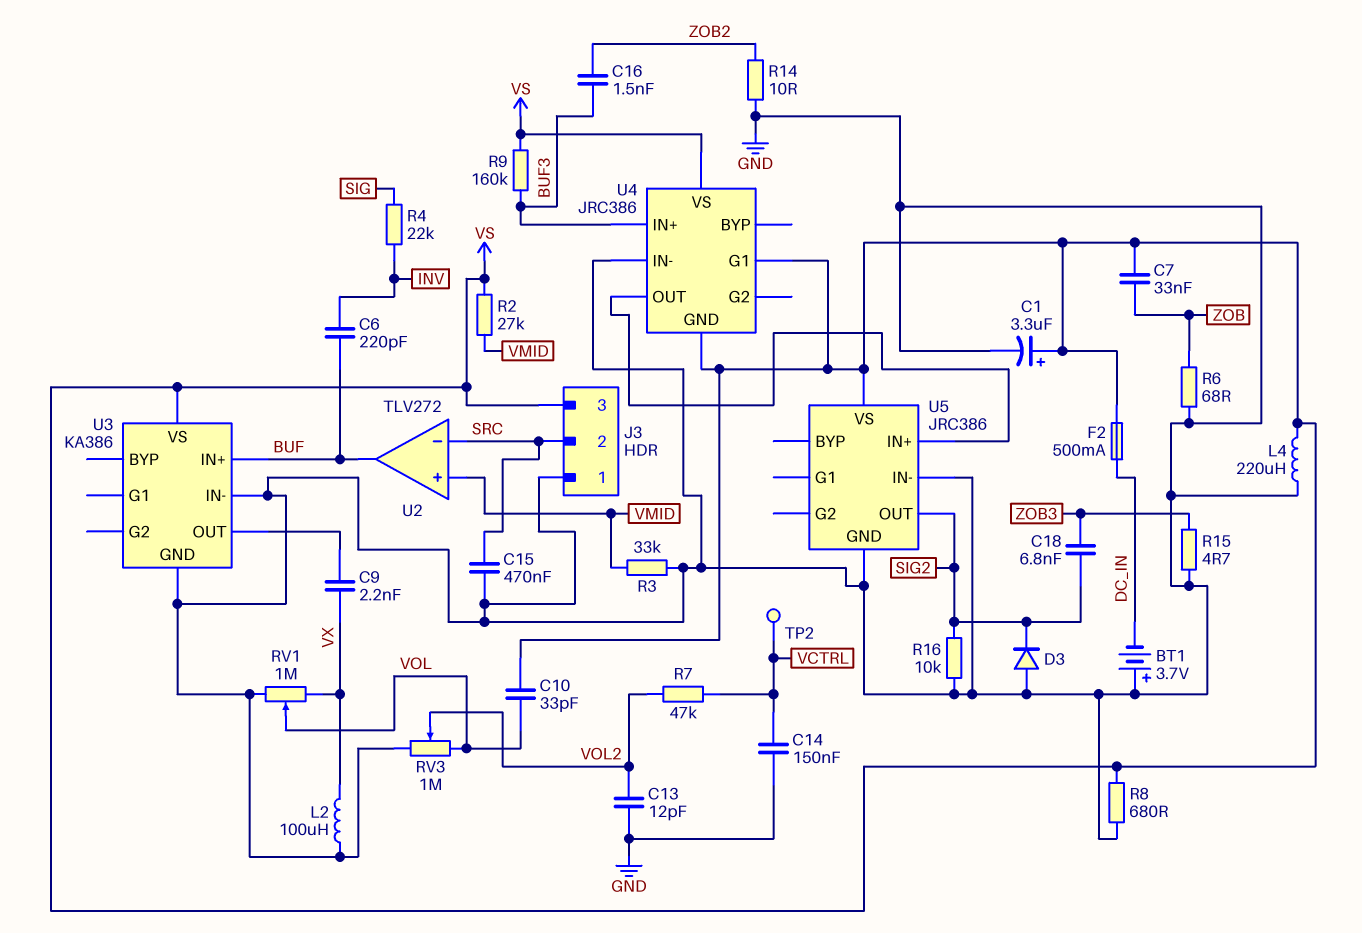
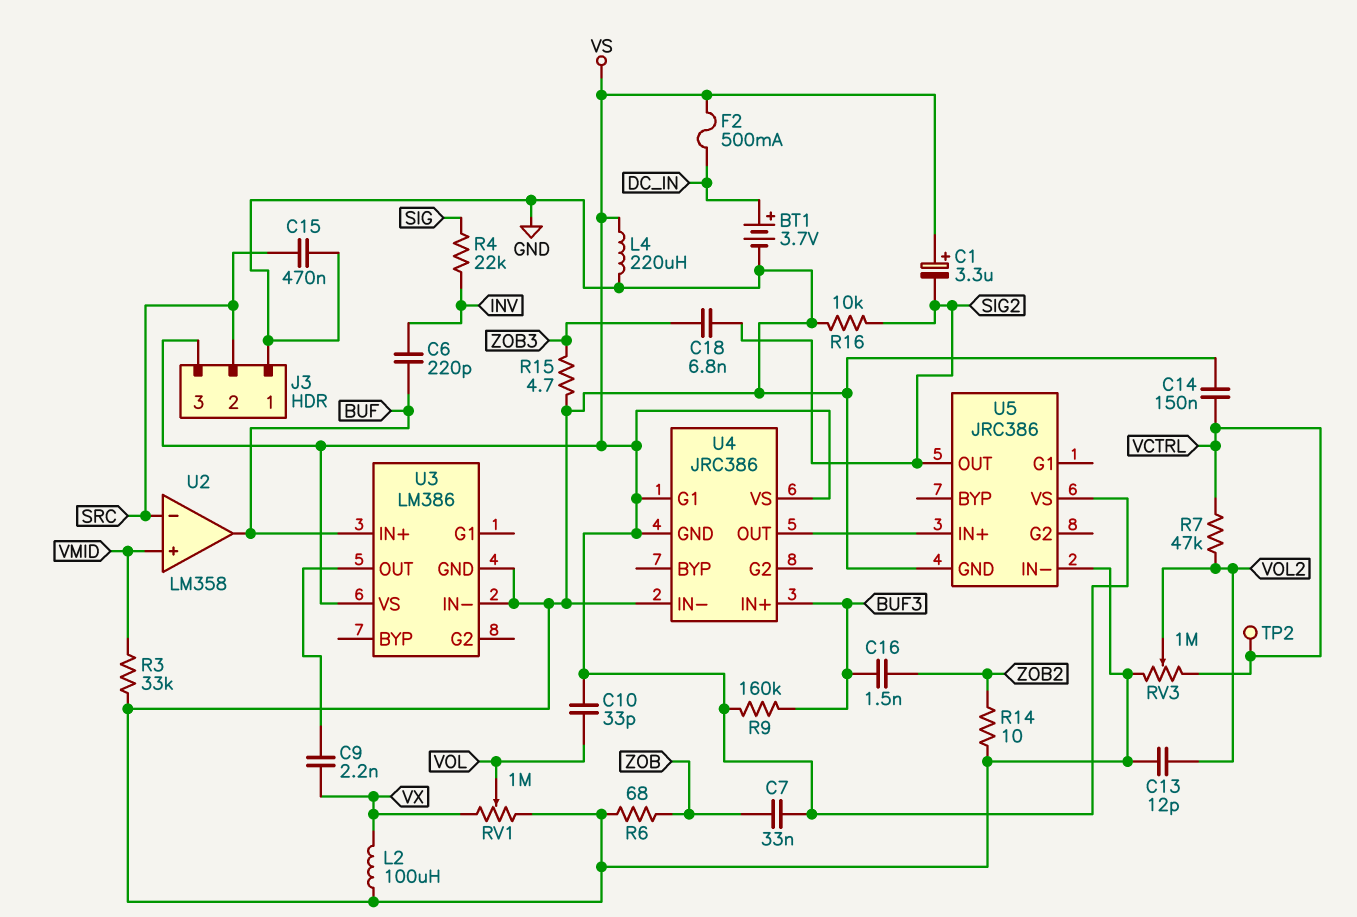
BT1: 3.7V (plus GND, minus DC_IN) -> 3.7V (plus DC_IN, minus GND)
C1: 3.3uF (plus VS, minus GND) -> 3.3uF (plus VS, minus SIG2)
D3: diode (A GND, K SIG2) -> none
R2: 27k (VMID, VS) -> none
R8: 680 (GND, VS) -> none
RV3: 1M (GND, VOL, wiper VOL2) -> 1M (GND, VCTRL, wiper VOL2)
U2: TLV272 -> LM358
U3: KA386 -> LM386

